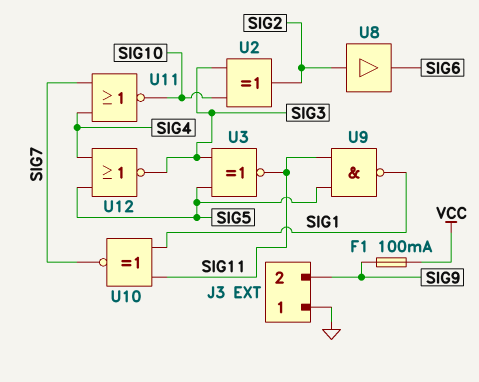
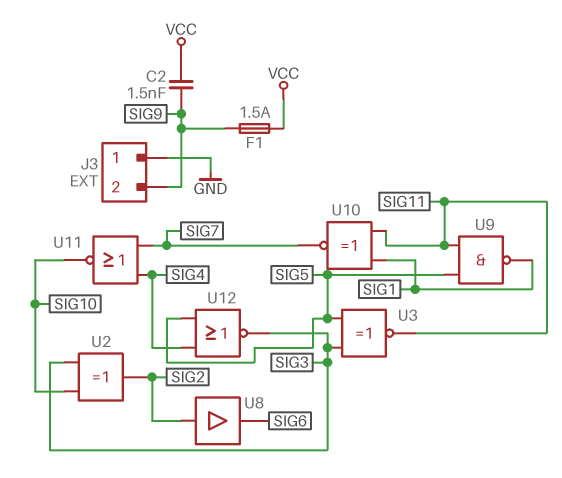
C2: none -> 1.5nF (SIG9, VCC)
F1: 100mA (SIG9, VCC) -> 1.5A (SIG9, VCC)

